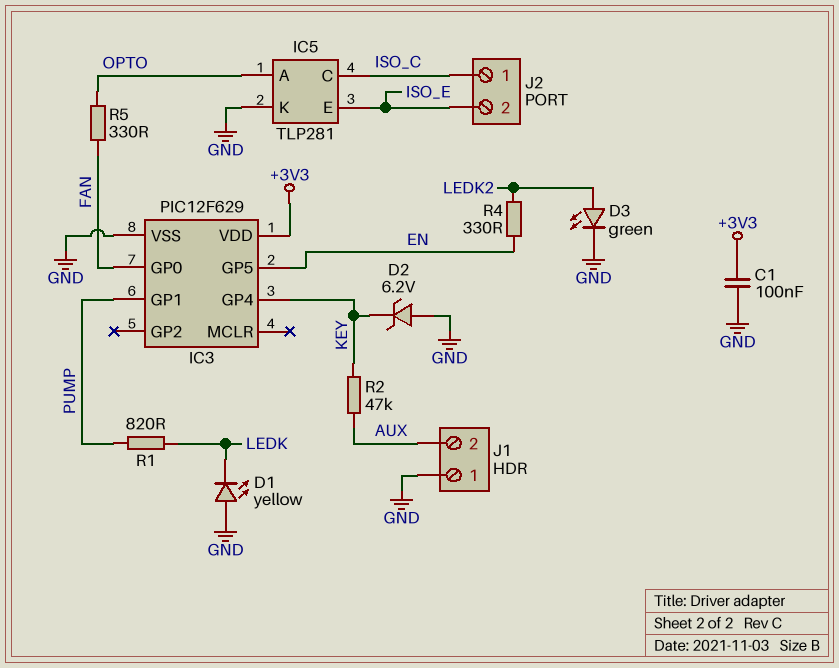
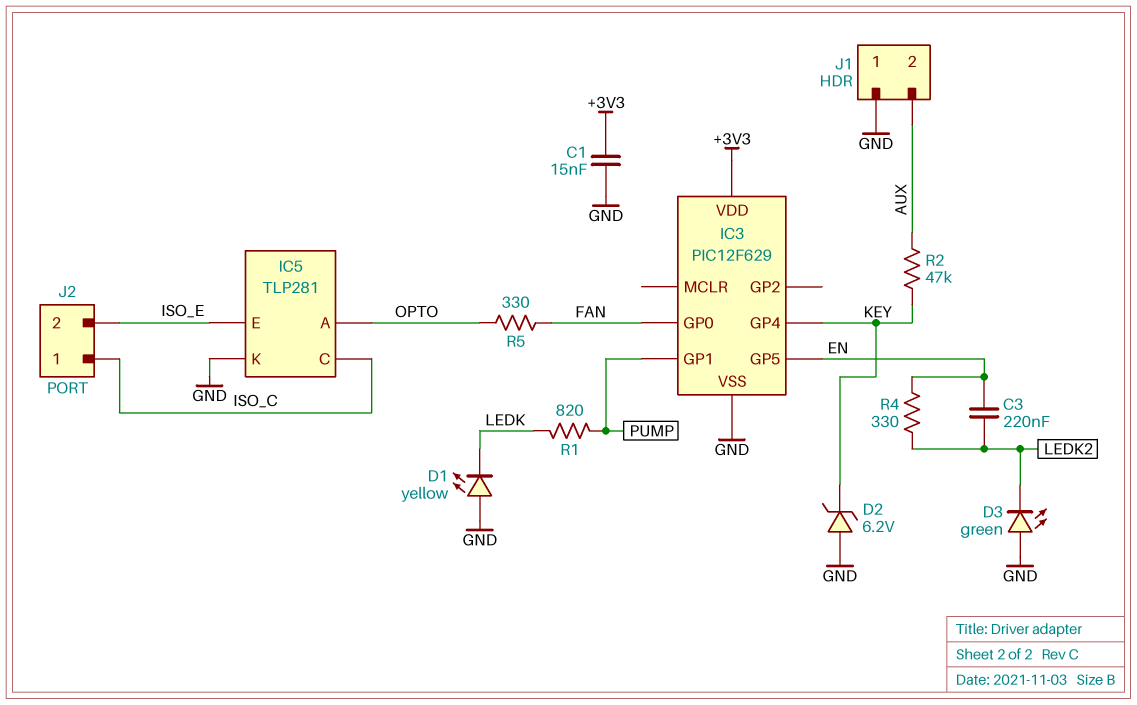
C1: 100nF (+3V3, GND) -> 15nF (+3V3, GND)
C3: none -> 220nF (EN, LEDK2)
D3: LED green (A LEDK2, K GND) -> LED green (A GND, K LEDK2)

